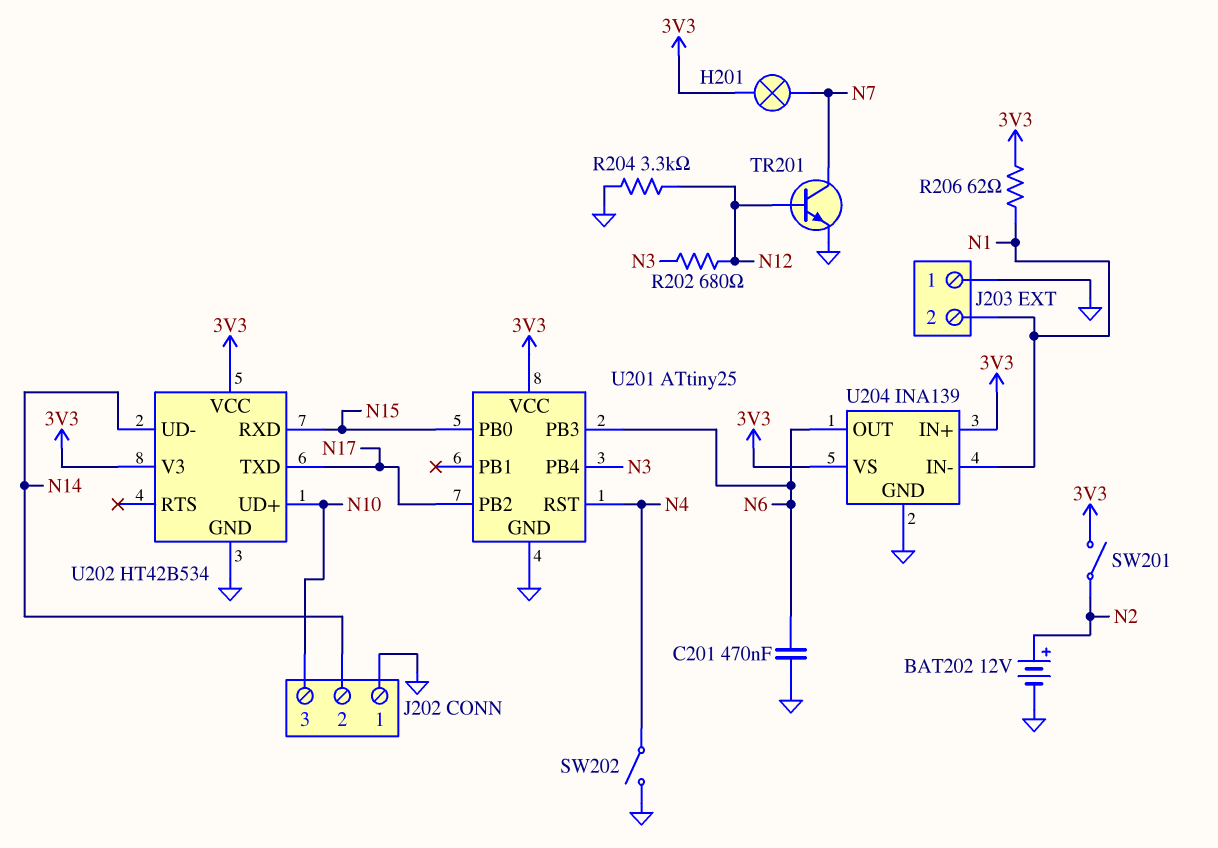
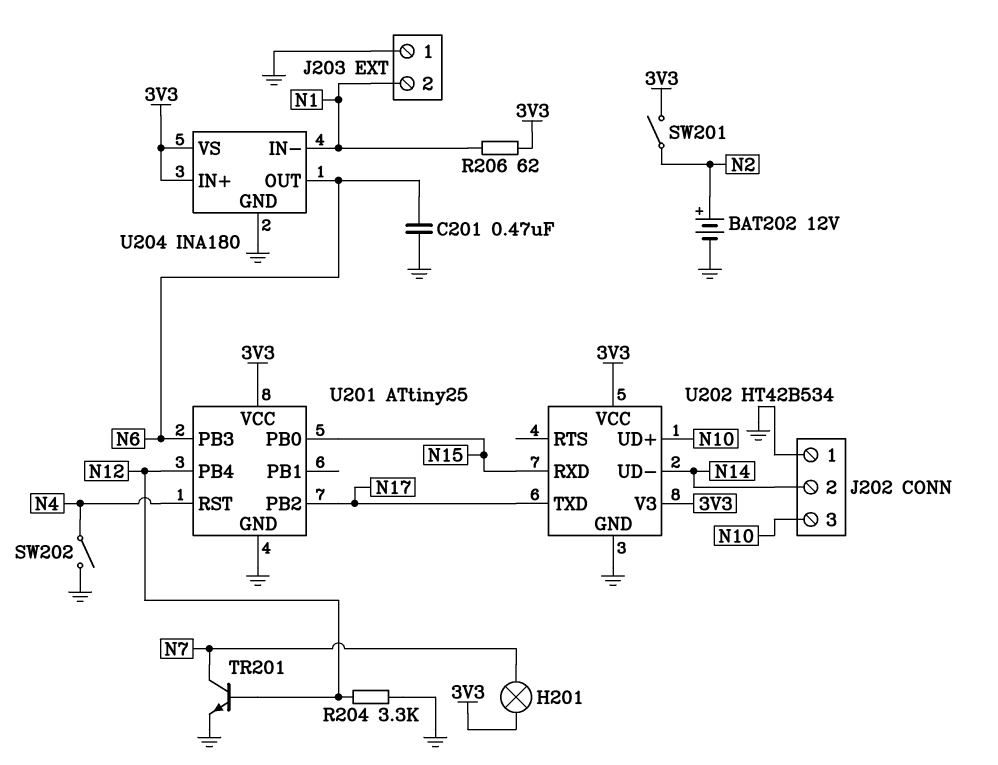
R202: 680 (N3, N12) -> none
U201 pin PB4: N3 -> N12
U204: INA139 -> INA180

